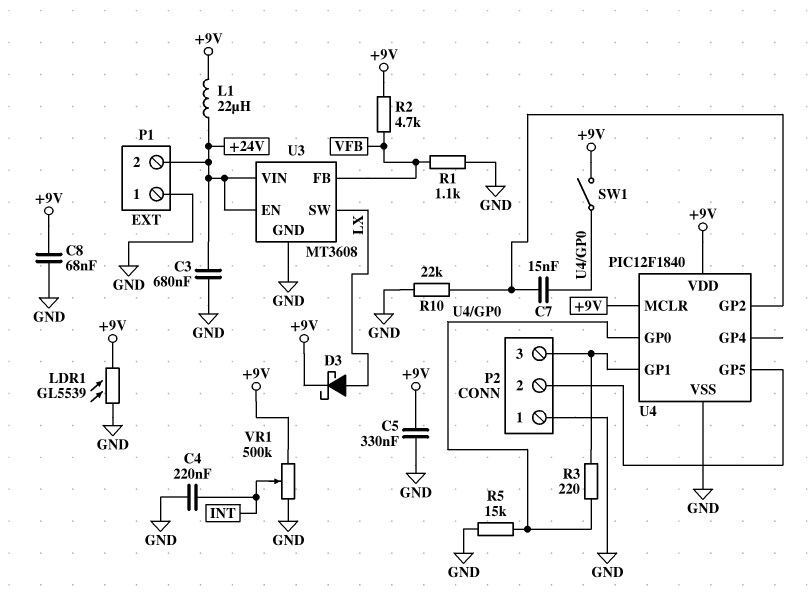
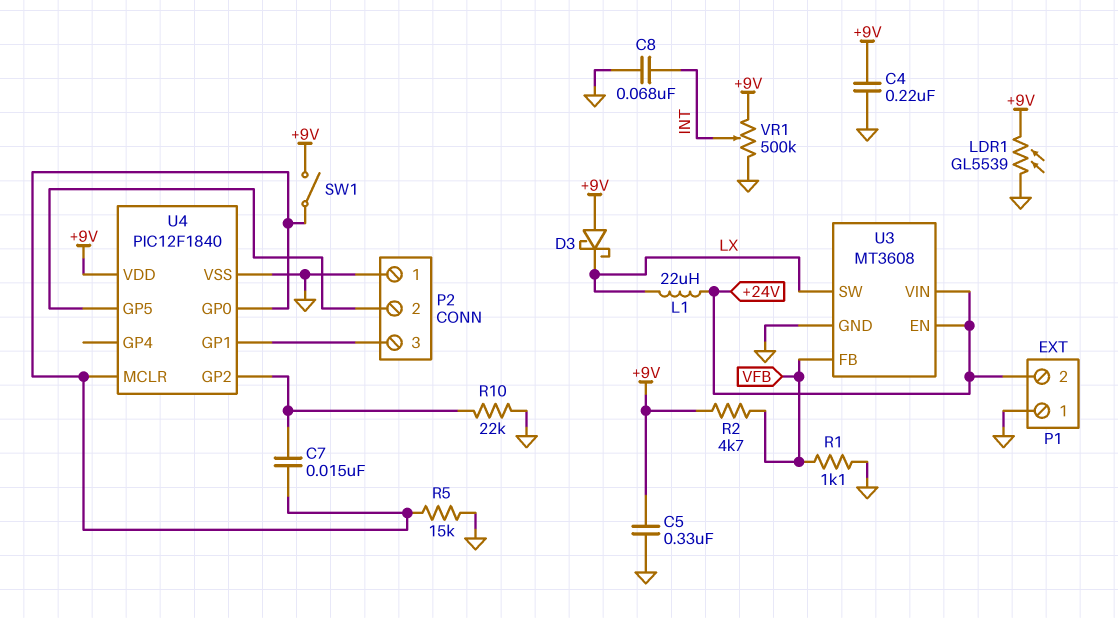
C3: 680nF (+24V, GND) -> none
C4: 220nF (GND, INT) -> 220nF (+9V, GND)
C8: 68nF (+9V, GND) -> 68nF (GND, INT)
D3: schottky (A LX, K +9V) -> schottky (A +9V, K LX)
L1: 22uH (+9V, +24V) -> 22uH (+24V, LX)
R3: 220 (P2/3, U4/GP0) -> none
U4 pin MCLR: +9V -> U4/GP0

